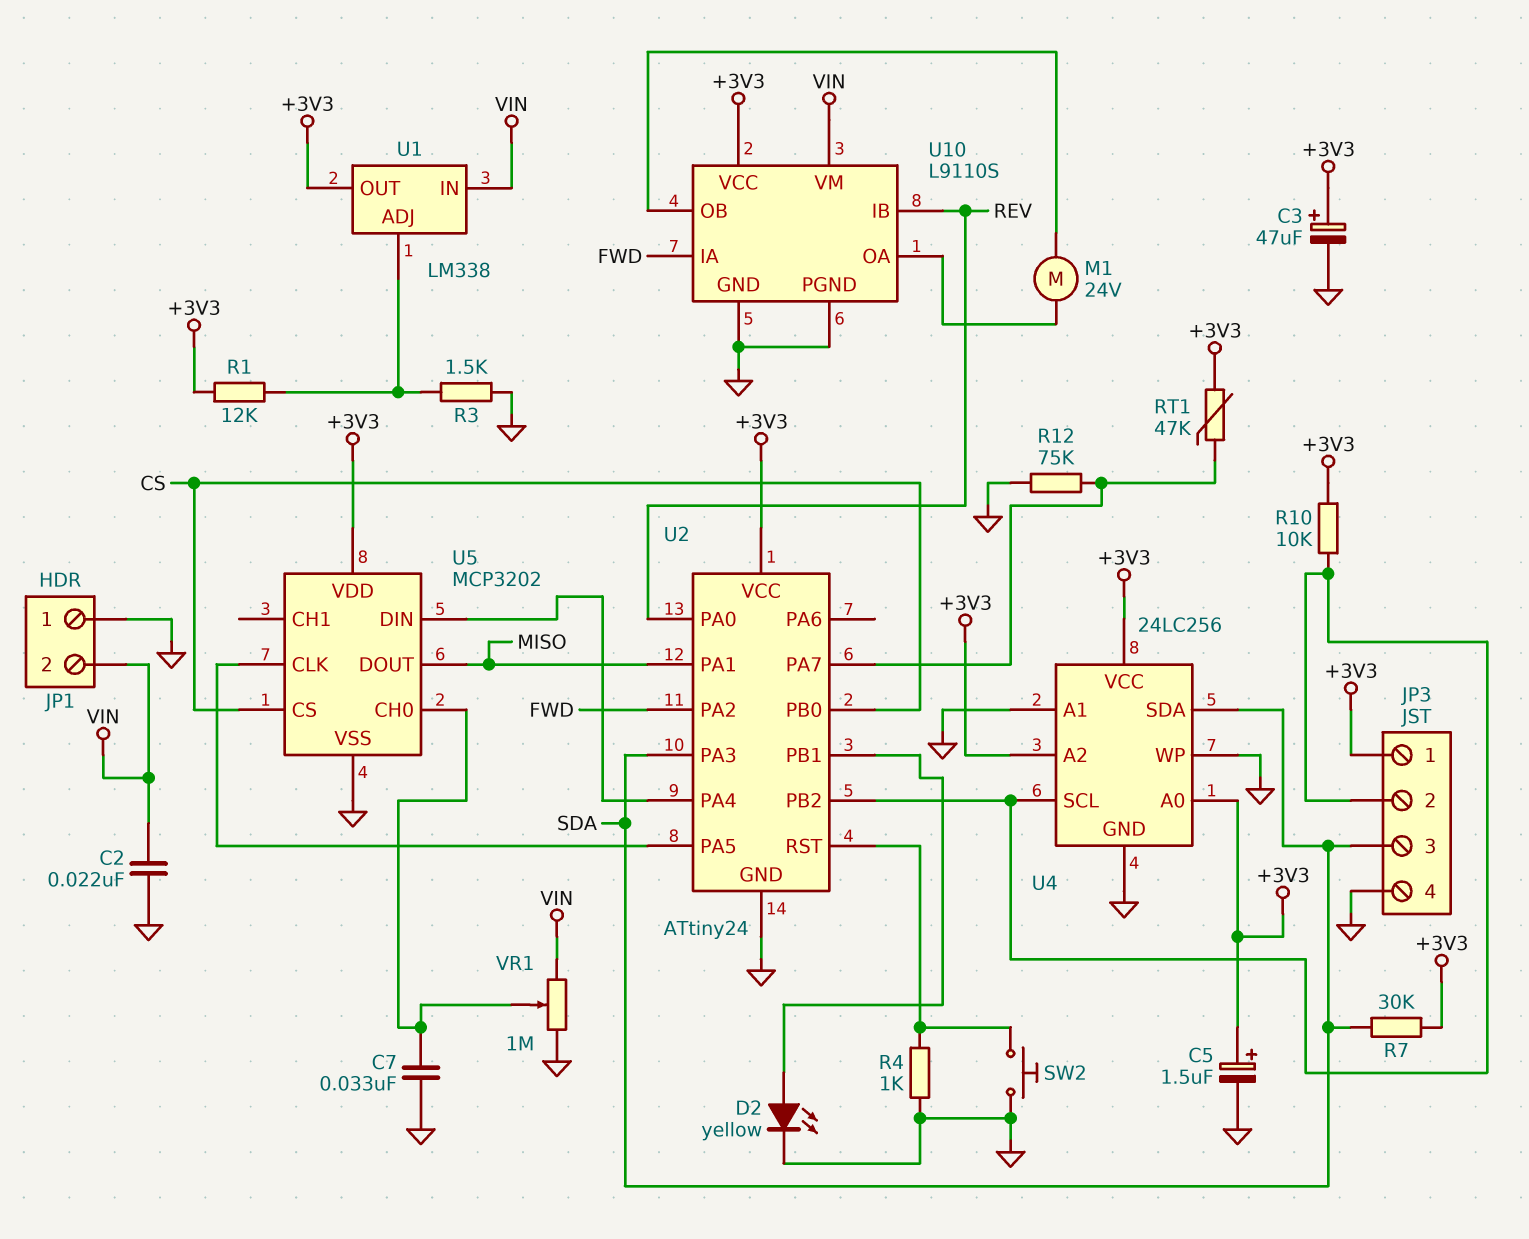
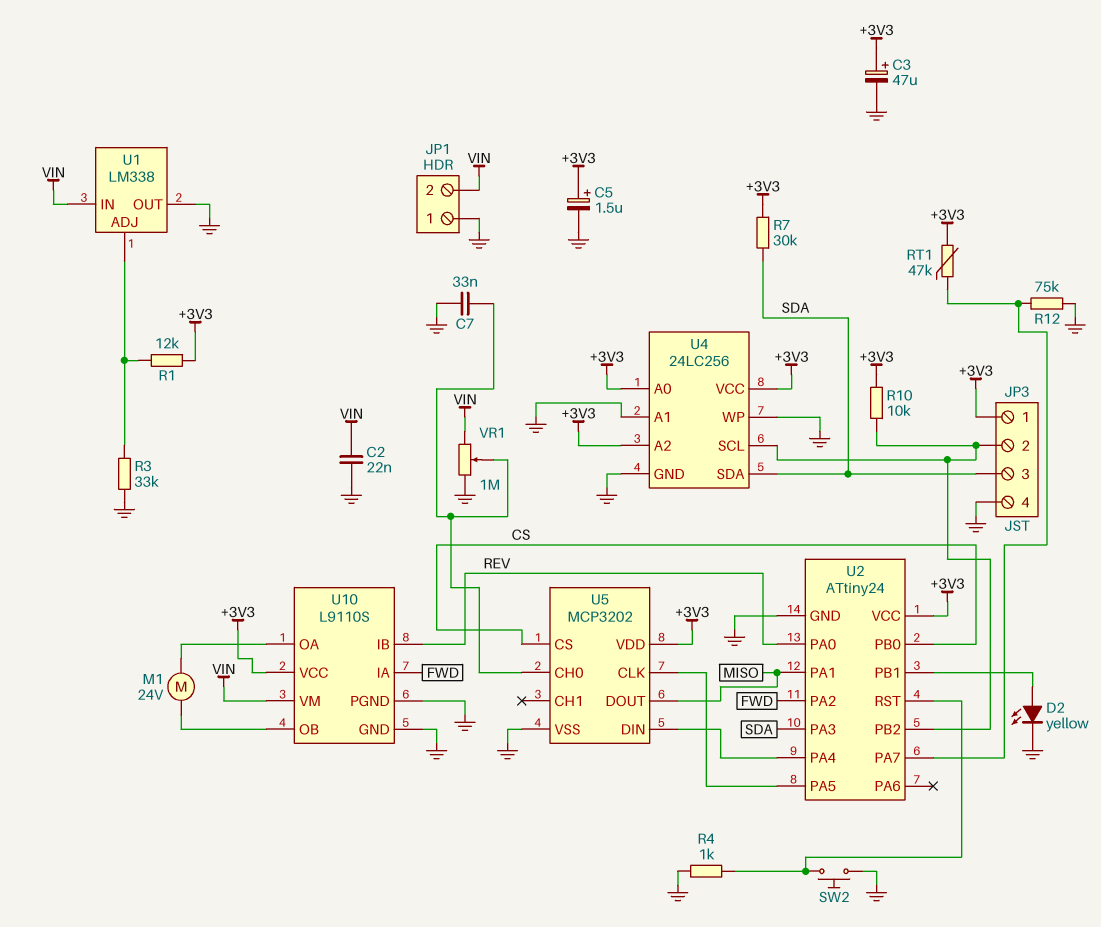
R3: 1.5k (GND, U1/ADJ) -> 33k (GND, U1/ADJ)
U1 pin OUT: +3V3 -> GND

